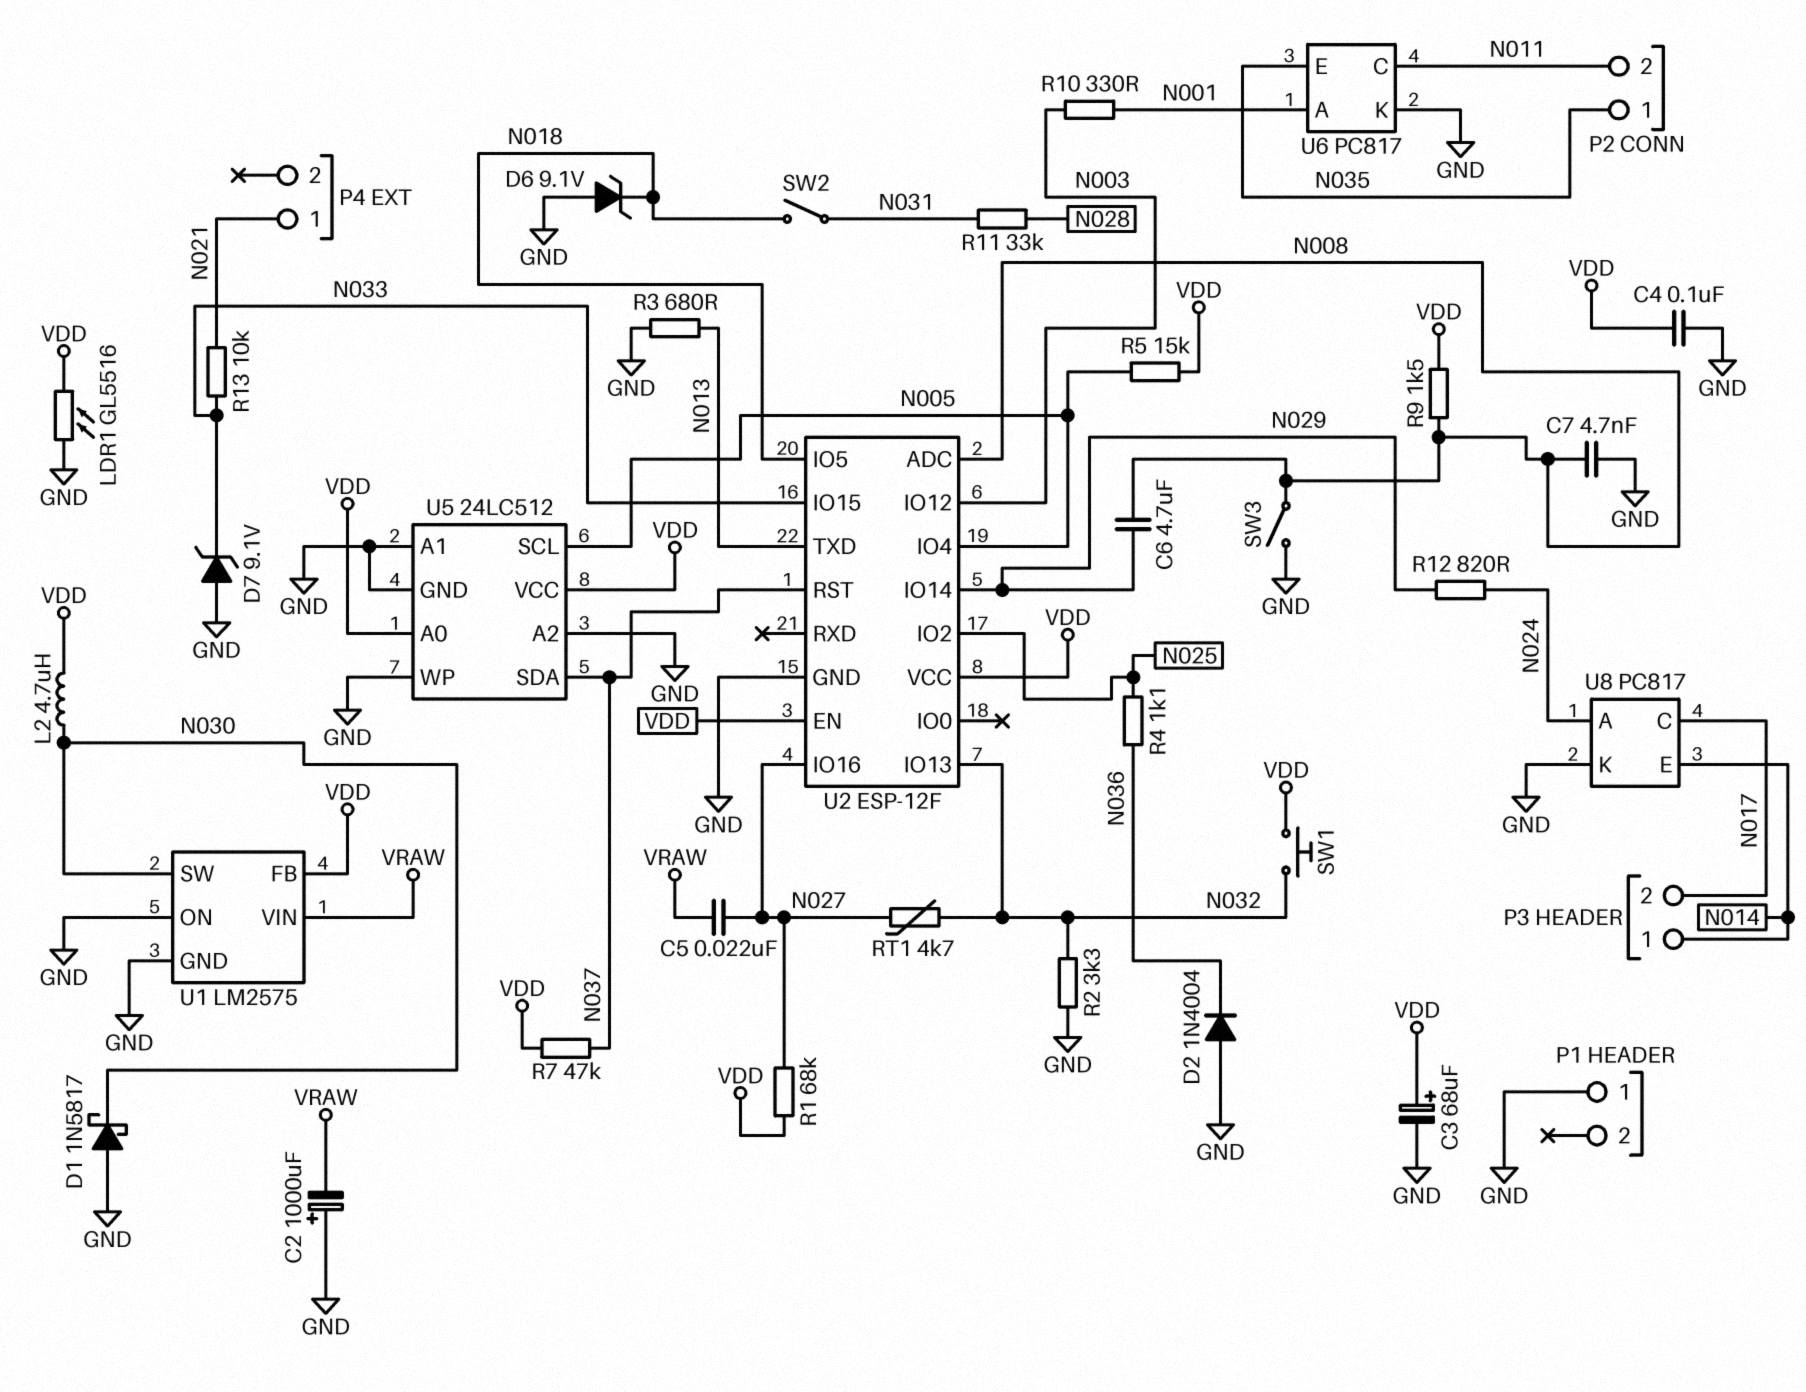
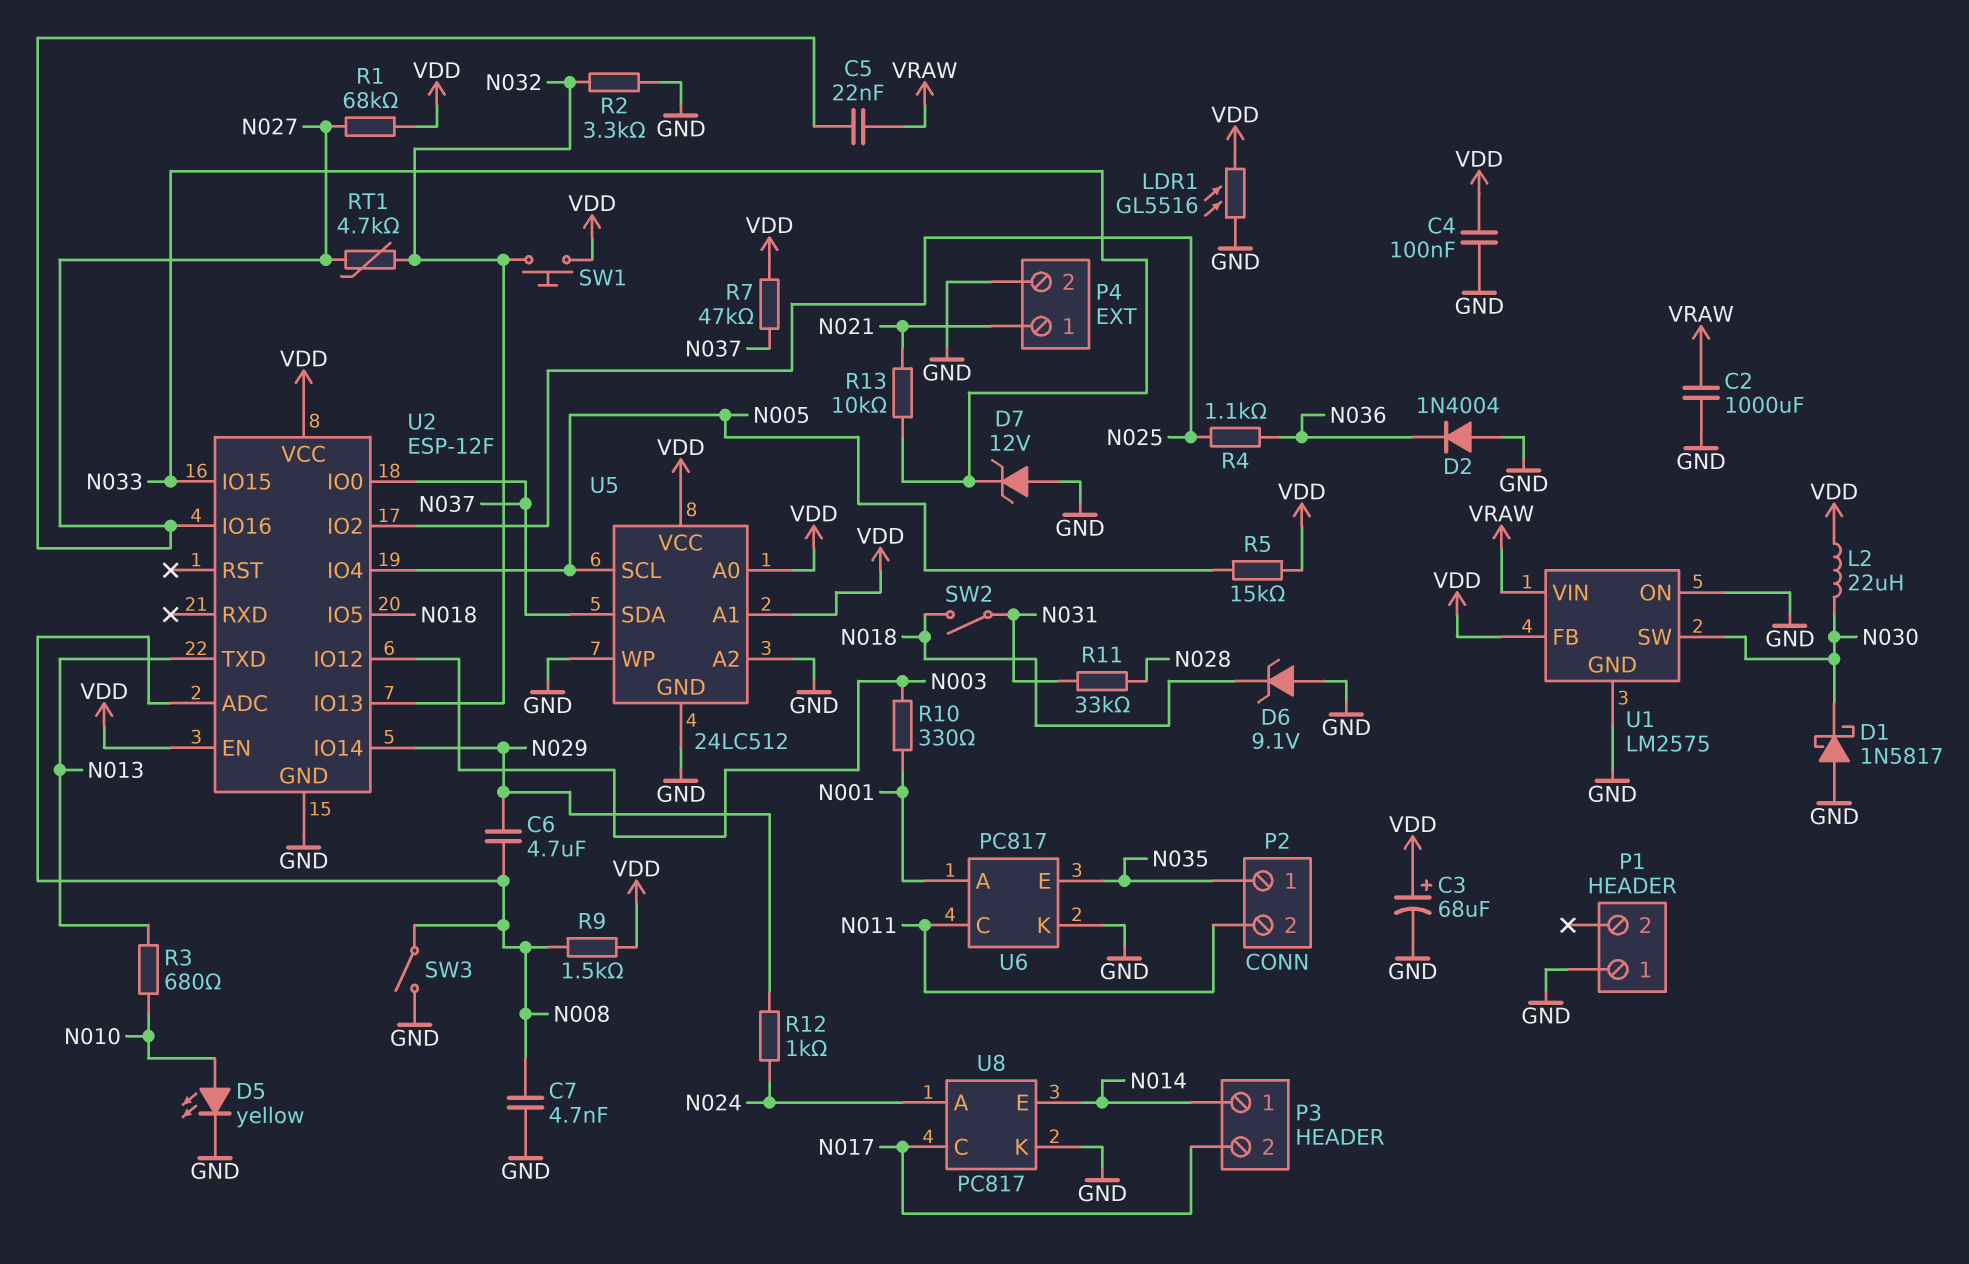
C2: 1000uF (plus GND, minus VRAW) -> 1000uF (GND, VRAW)
D5: none -> LED yellow (A N010, K GND)
D7: zener 9.1V (A GND, K N033) -> zener 12V (A GND, K N033)
L2: 4.7uH (N030, VDD) -> 22uH (N030, VDD)
P4 pin 2: none -> GND
R3: 680 (GND, N013) -> 680 (N010, N013)
R12: 820 (N024, N029) -> 1k (N024, N029)
U2 pin IO0: none -> N037
U2 pin RST: N037 -> none
U5 pin A1: GND -> VDD

